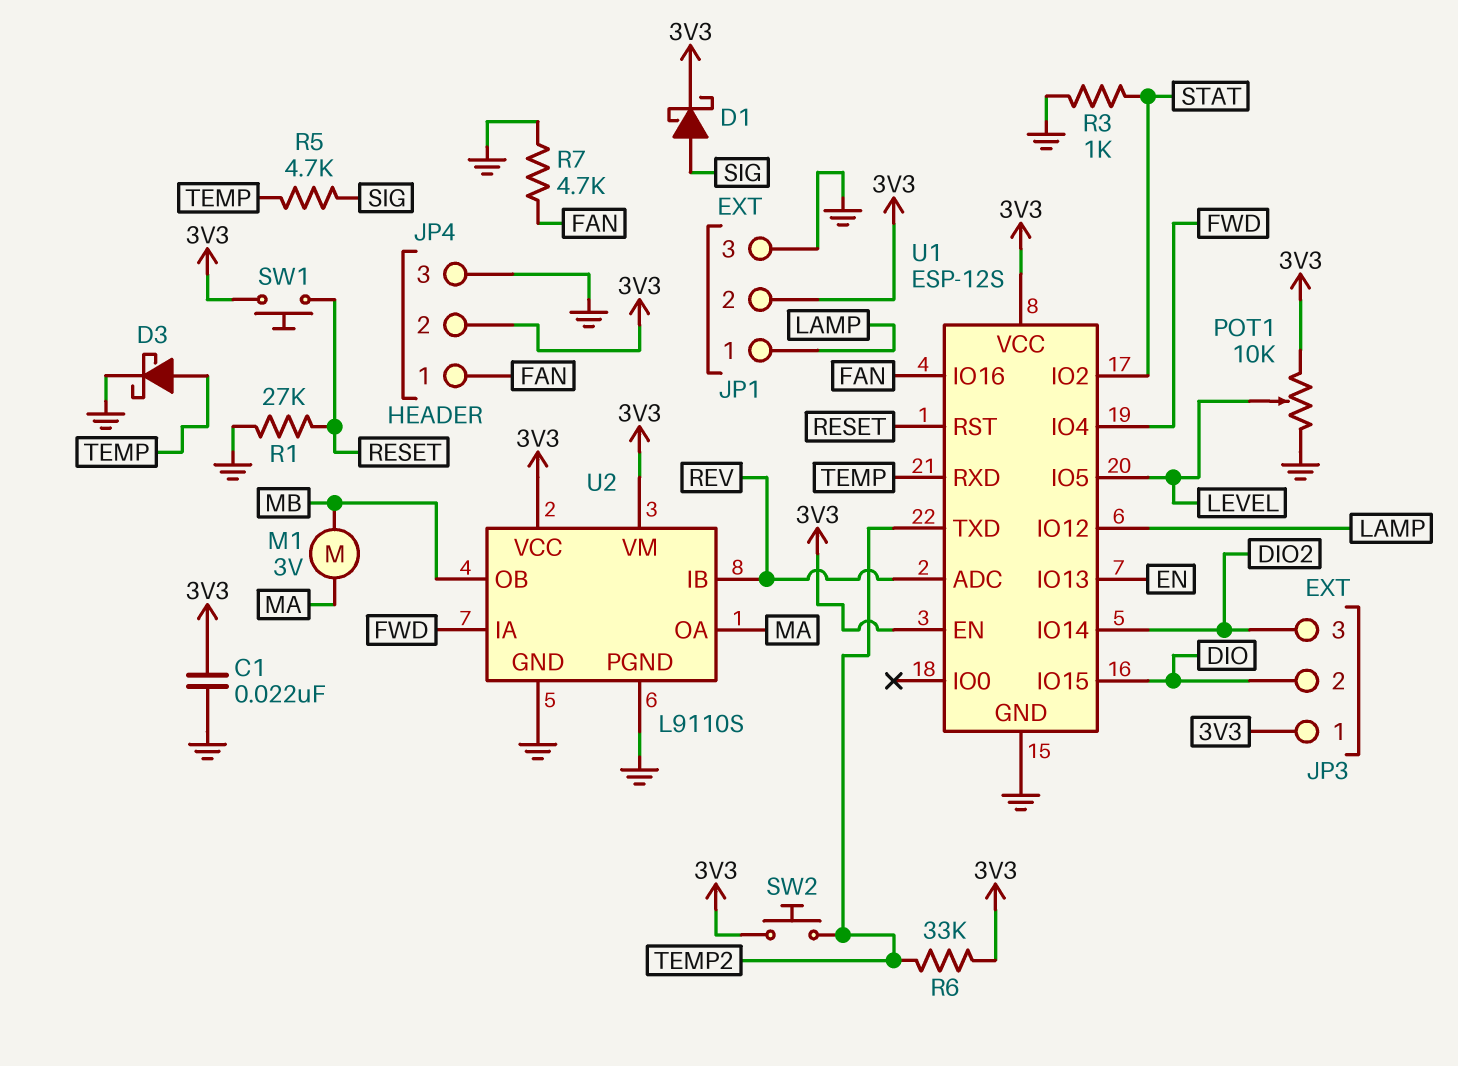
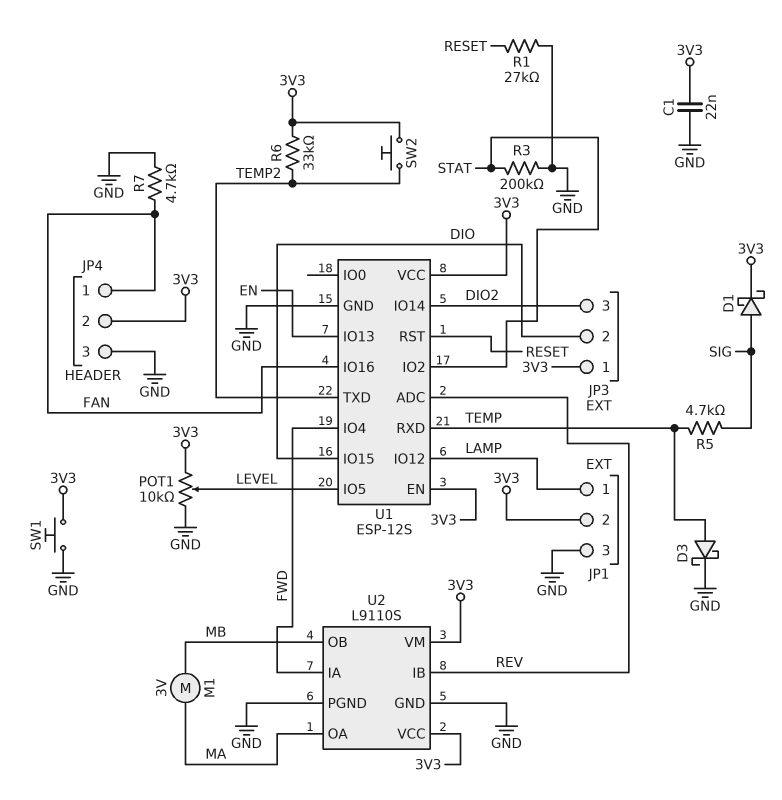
R3: 1k (GND, STAT) -> 200k (GND, STAT)
SW1: button (3V3, RESET) -> button (3V3, GND)

